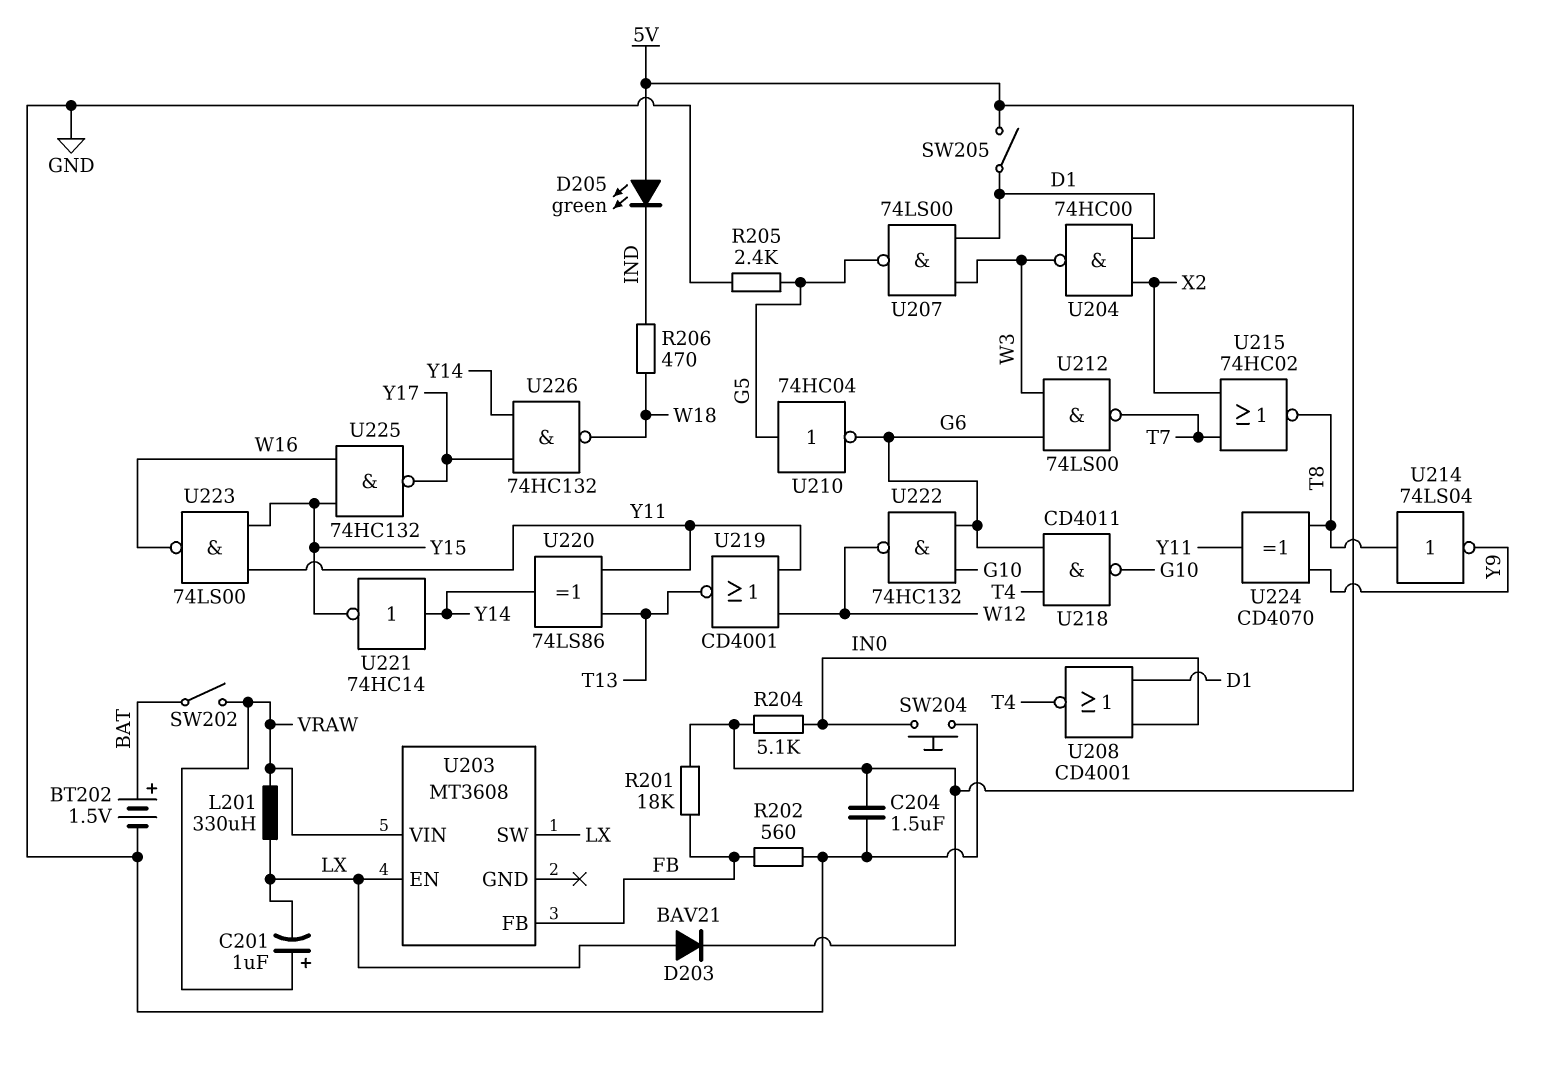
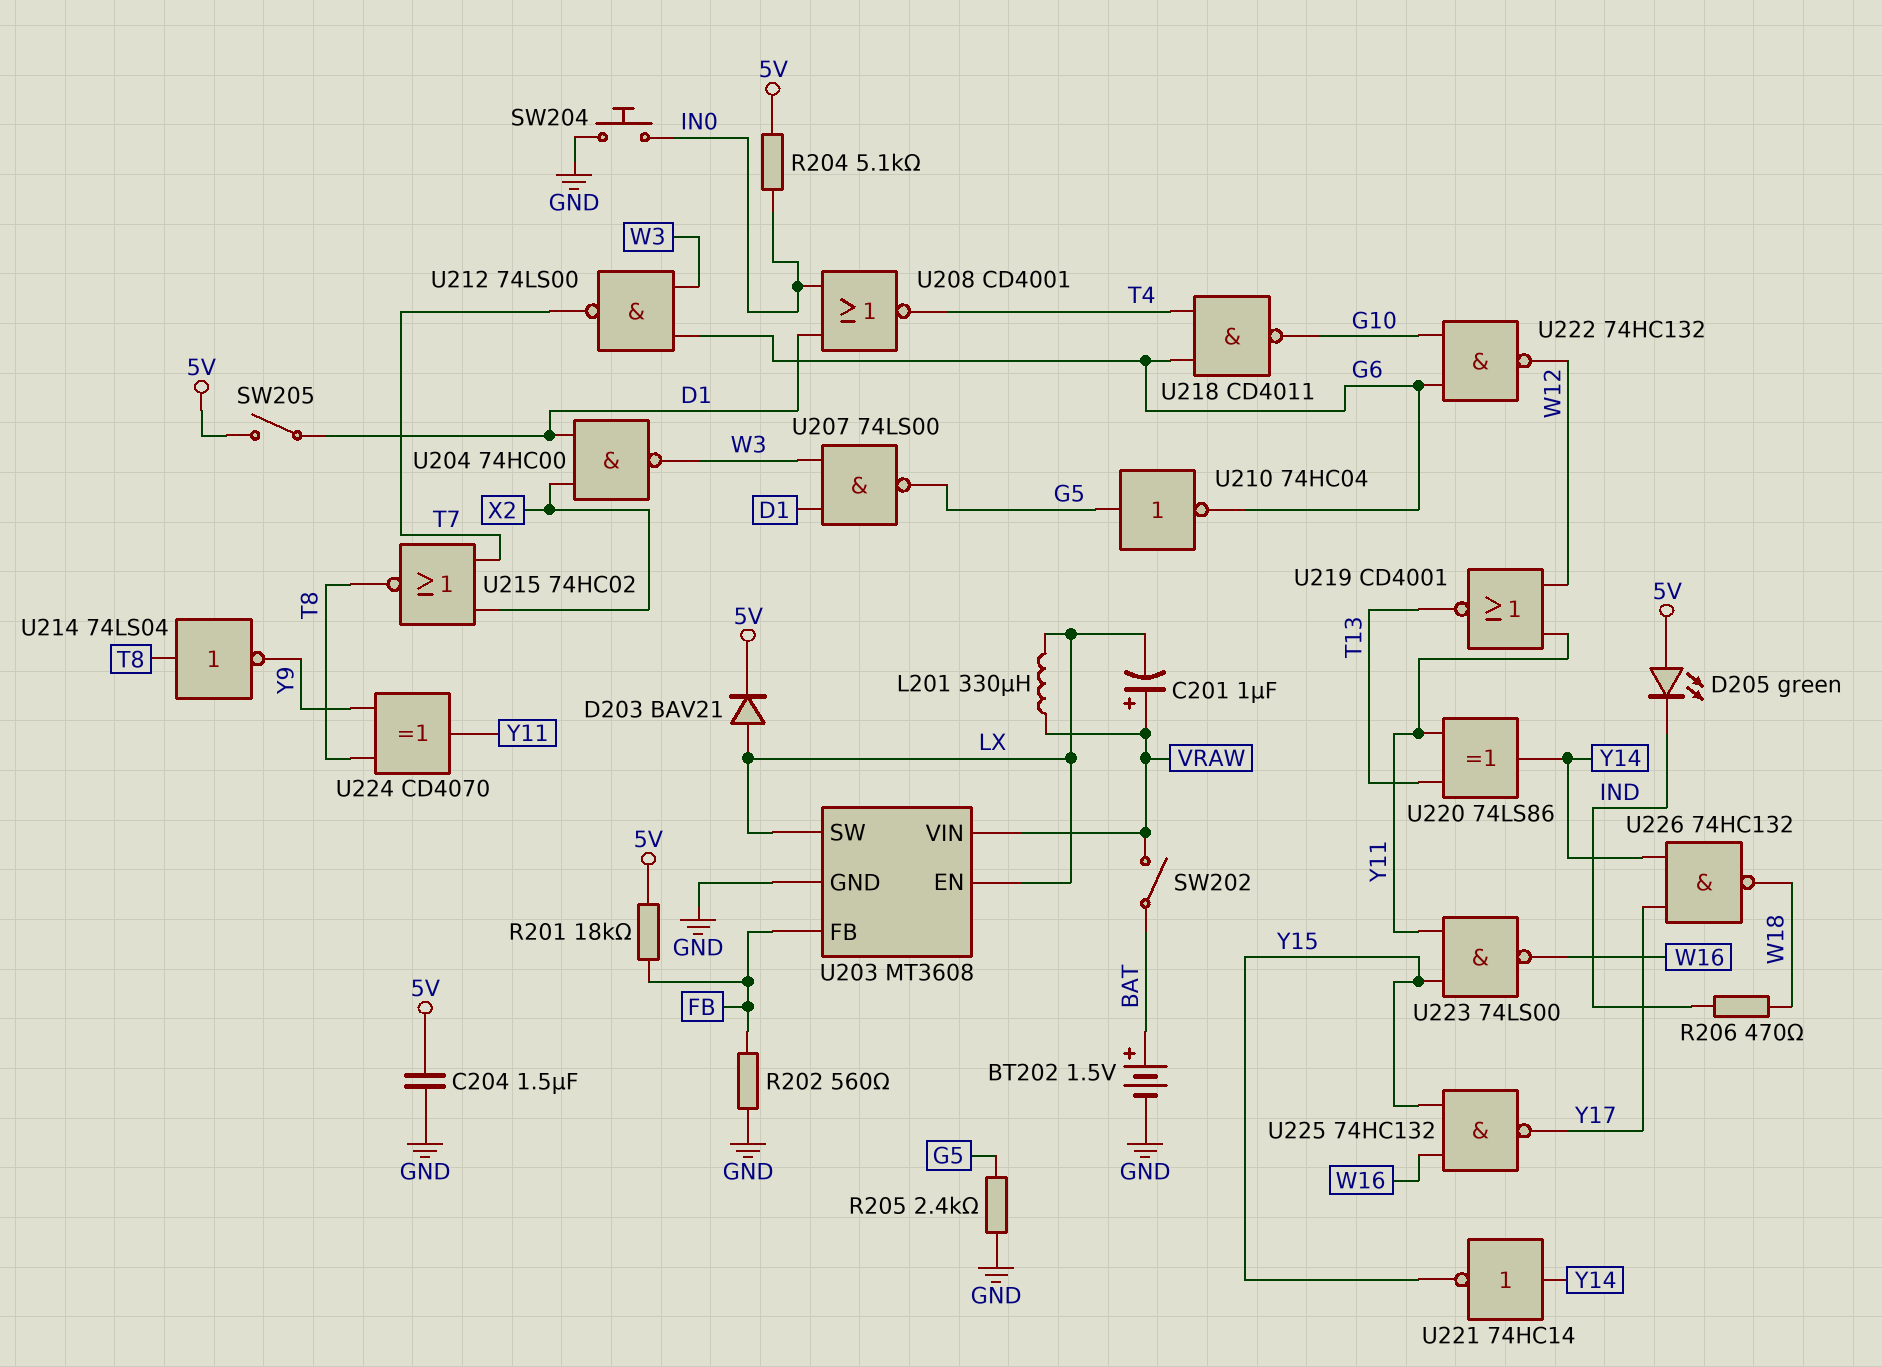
U203 pin GND: none -> GND

